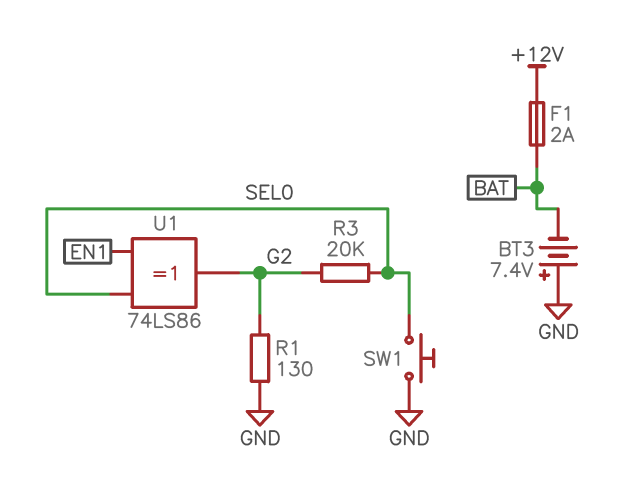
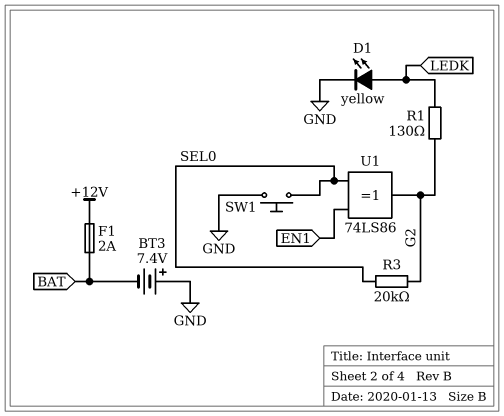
D1: none -> LED yellow (A LEDK, K GND)
R1: 130 (G2, GND) -> 130 (G2, LEDK)

